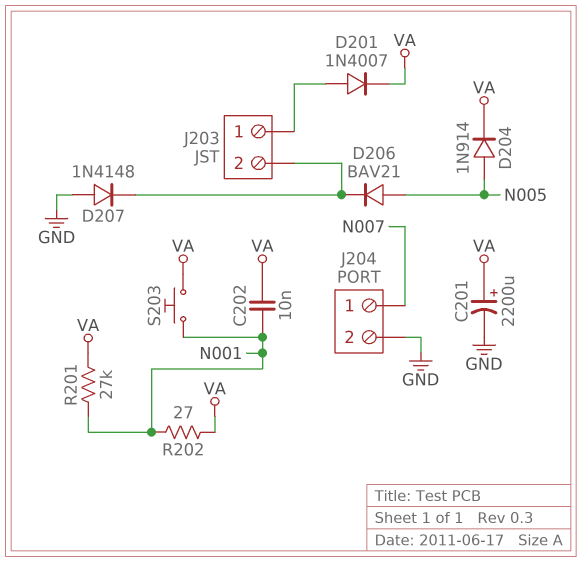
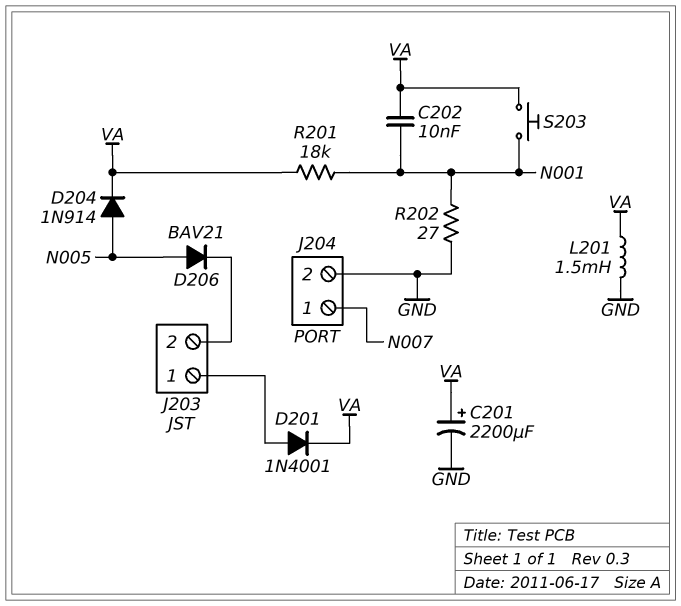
D201: diode 1N4007 (A J203/1, K VA) -> diode 1N4001 (A J203/1, K VA)
D207: diode 1N4148 (A GND, K J203/2) -> none
L201: none -> 1.5mH (GND, VA)
R201: 27k (N001, VA) -> 18k (N001, VA)
R202: 27 (N001, VA) -> 27 (GND, N001)

